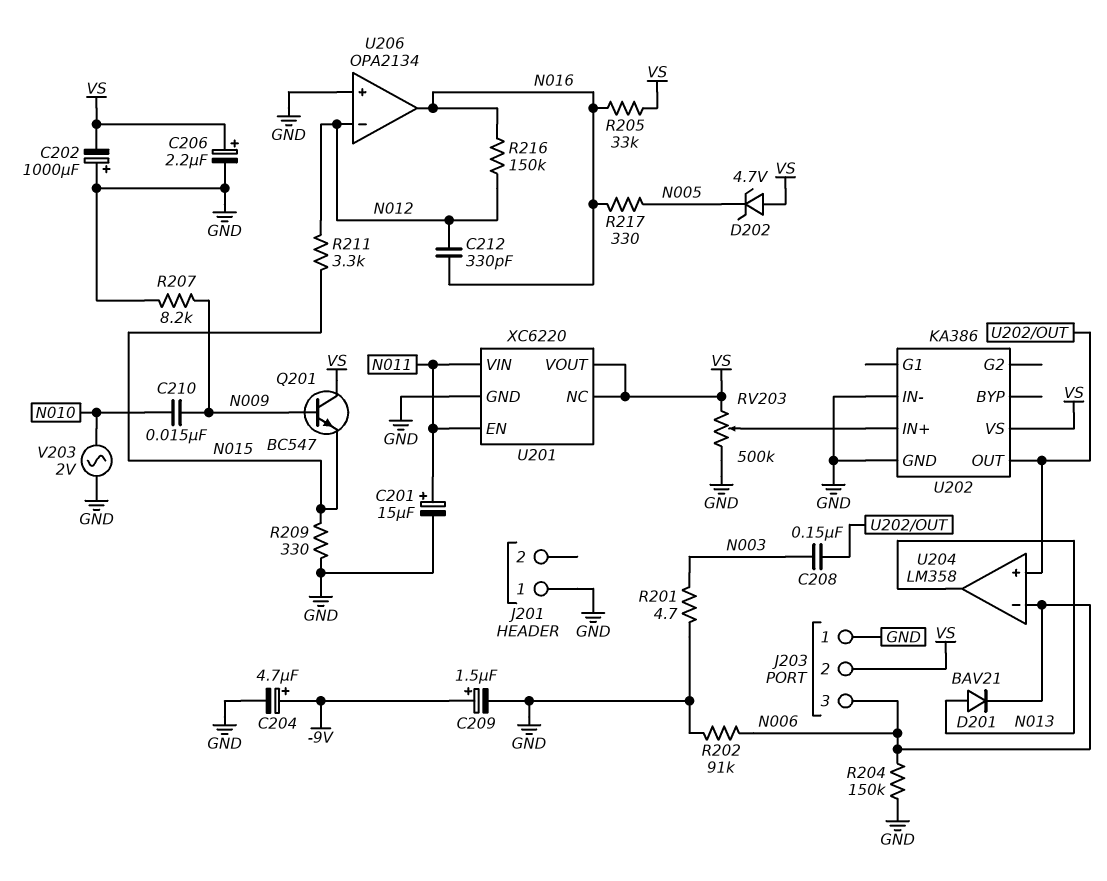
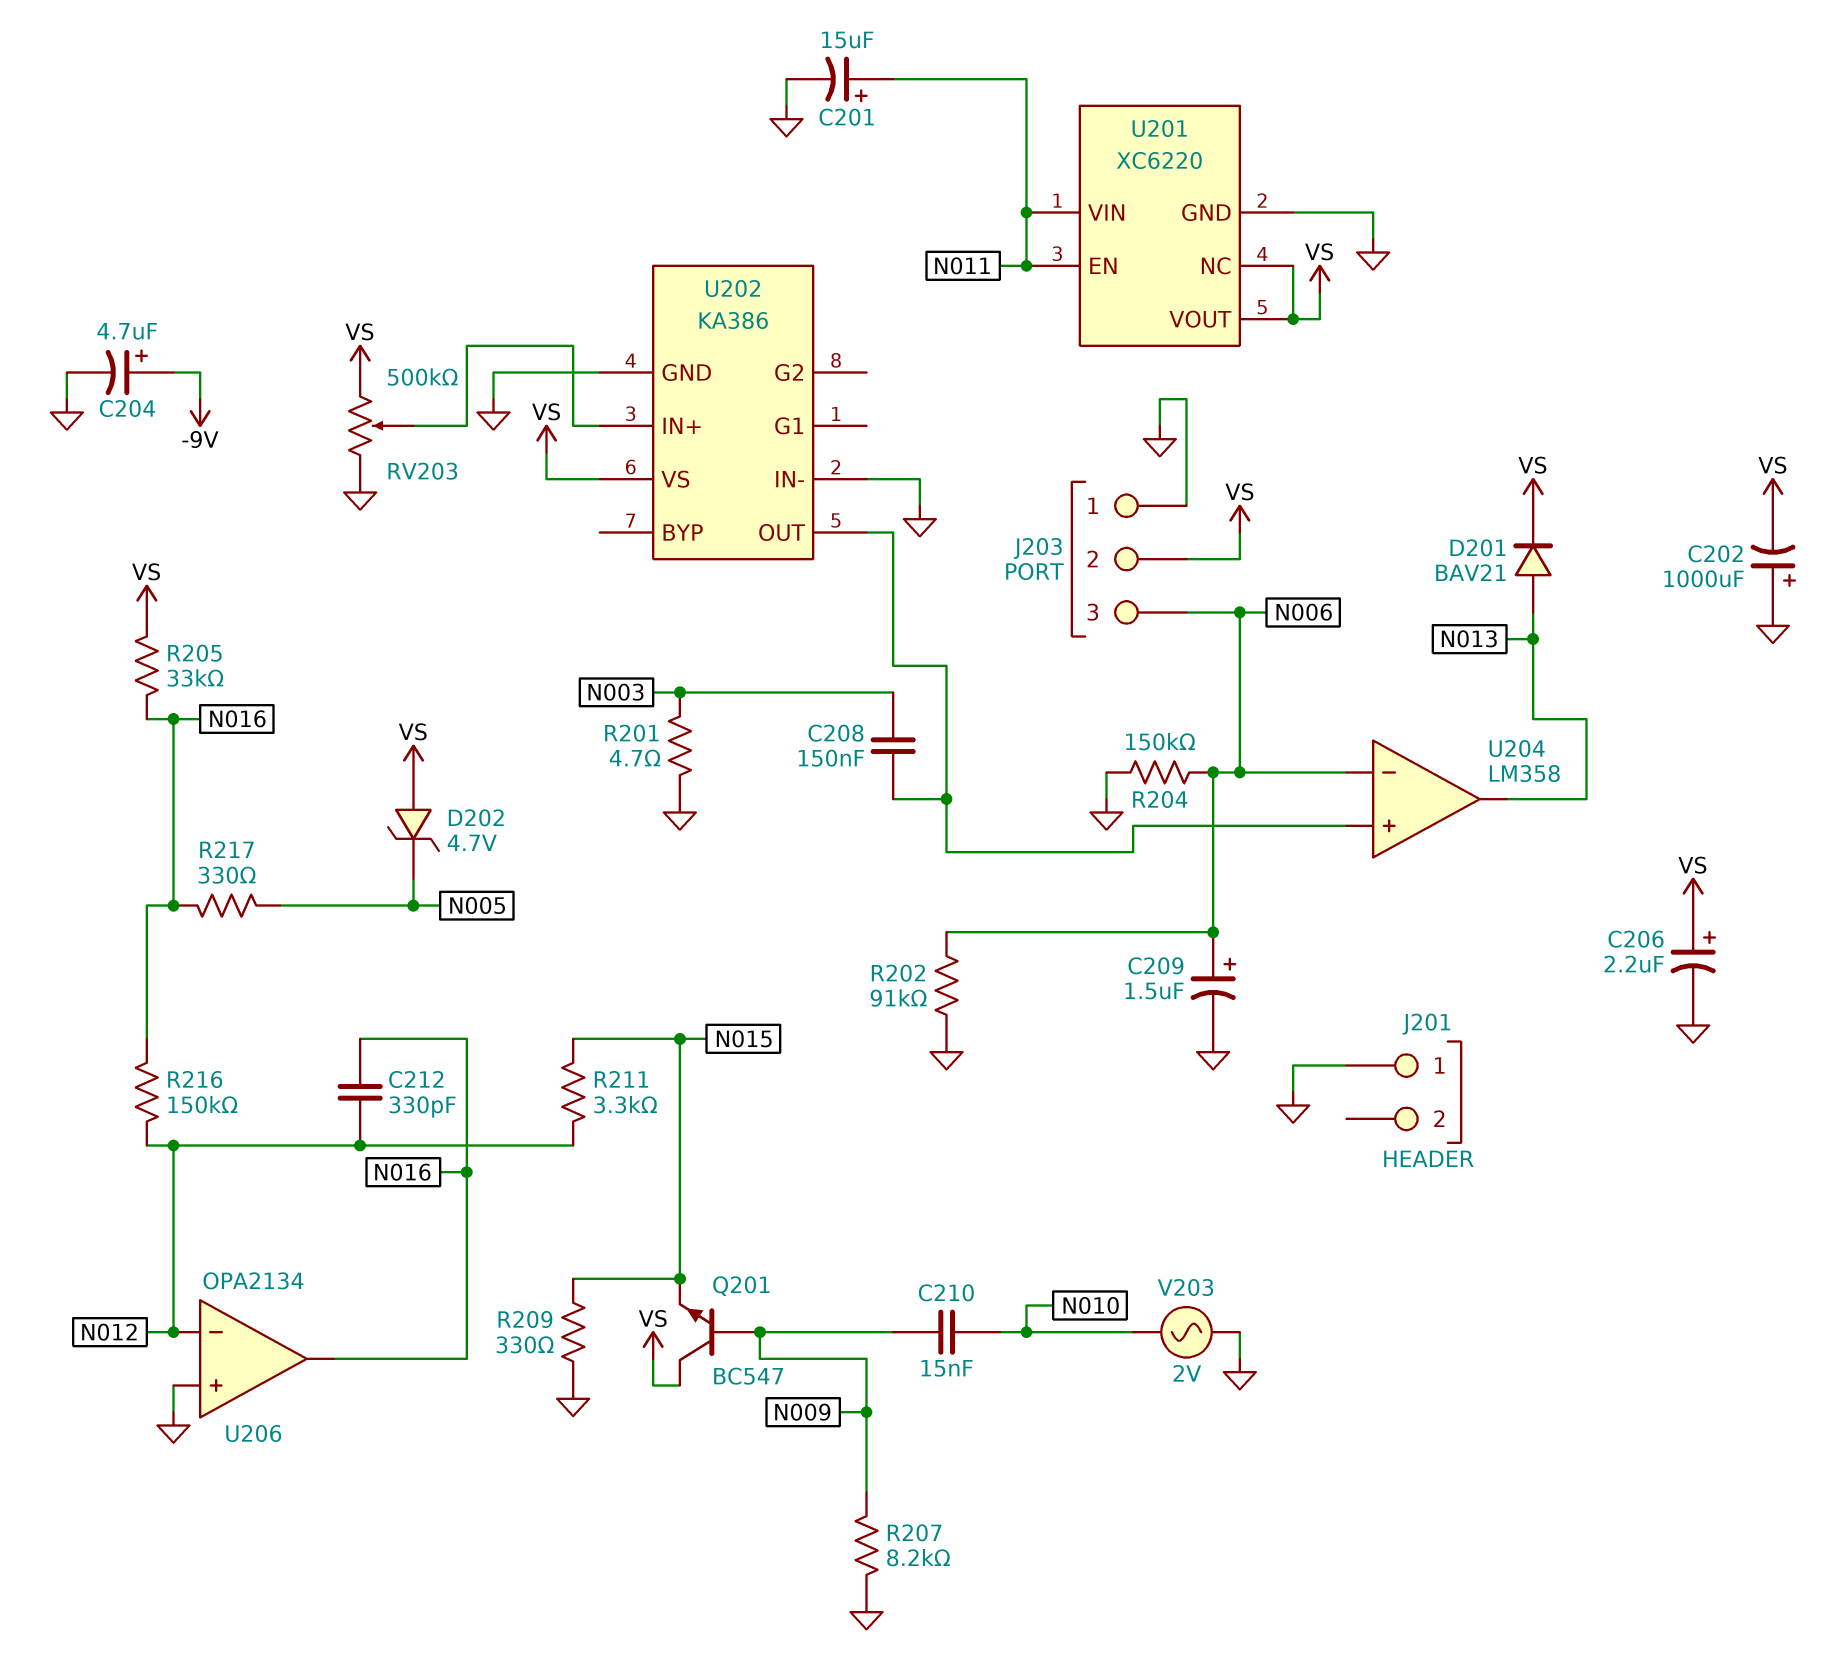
C209: 1.5uF (plus -9V, minus GND) -> 1.5uF (plus N006, minus GND)
D201: diode BAV21 (A N013, K N006) -> diode BAV21 (A N013, K VS)

